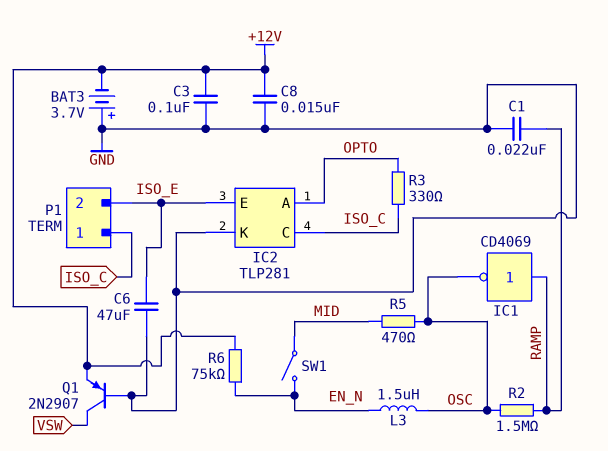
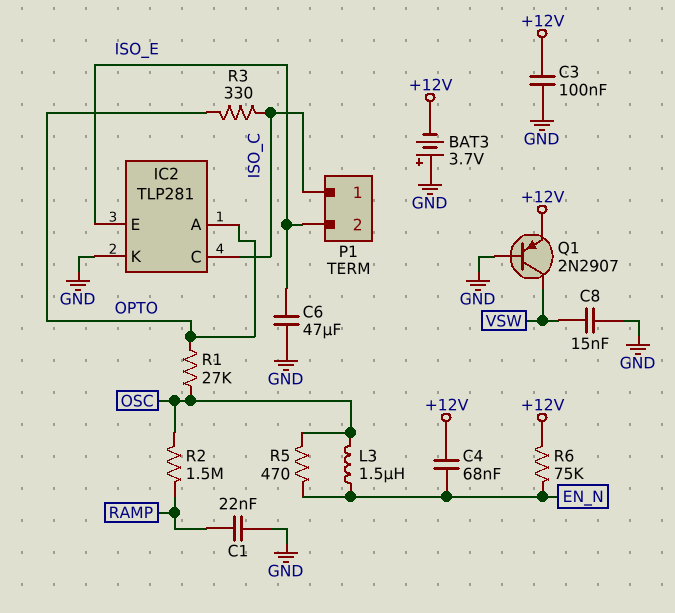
C4: none -> 68nF (+12V, EN_N)
C8: 15nF (+12V, GND) -> 15nF (GND, VSW)
IC1: NOT CD4069 (in RAMP, out OSC) -> none
R1: none -> 27k (OPTO, OSC)
R5: 470 (MID, OSC) -> 470 (EN_N, OSC)
SW1: switch (EN_N, MID) -> none

